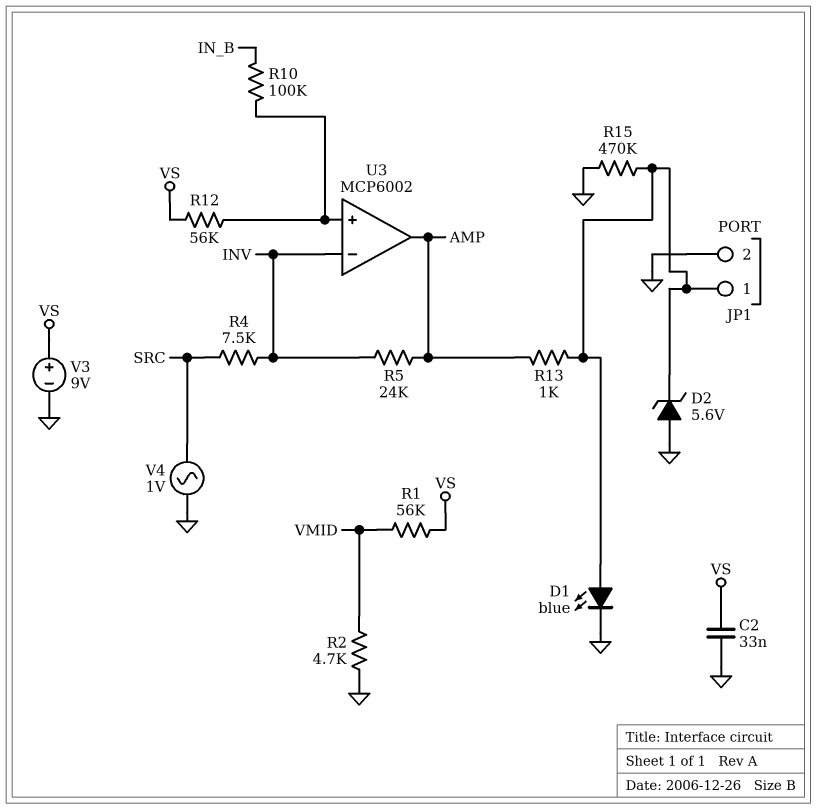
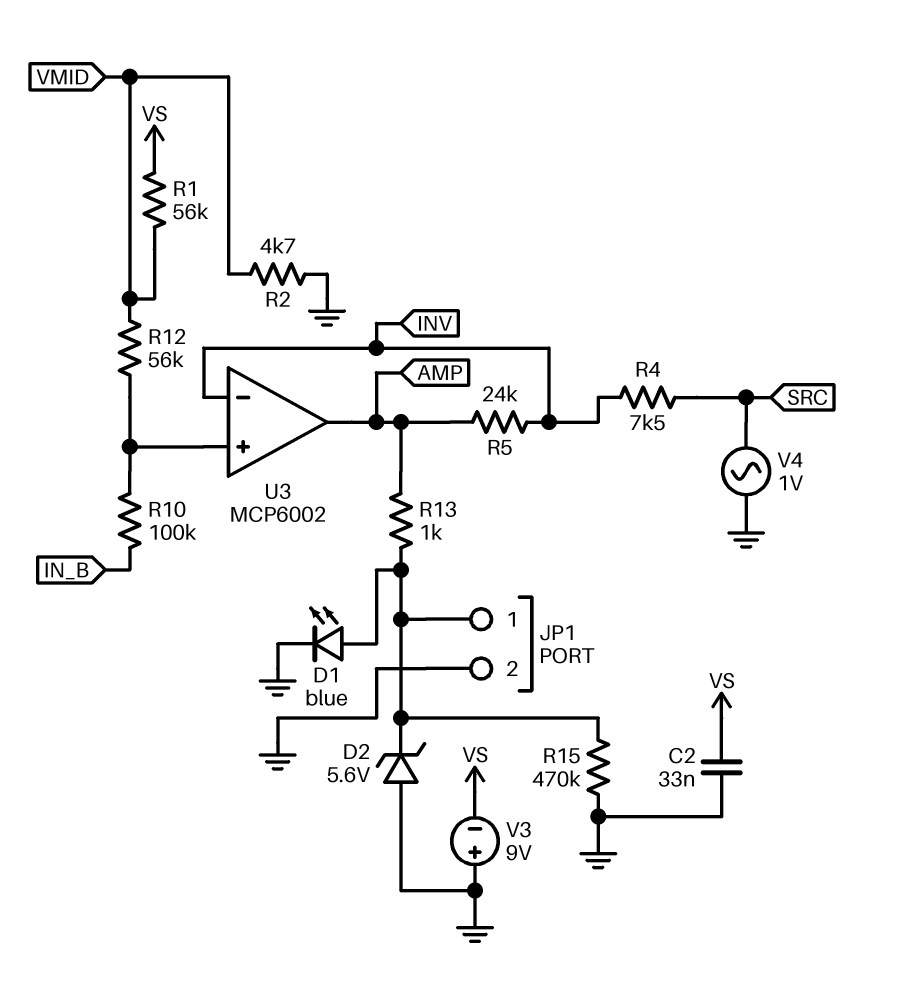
R12: 56k (U3/in+, VS) -> 56k (U3/in+, VMID)
V3: 9V (plus VS, minus GND) -> 9V (plus GND, minus VS)

